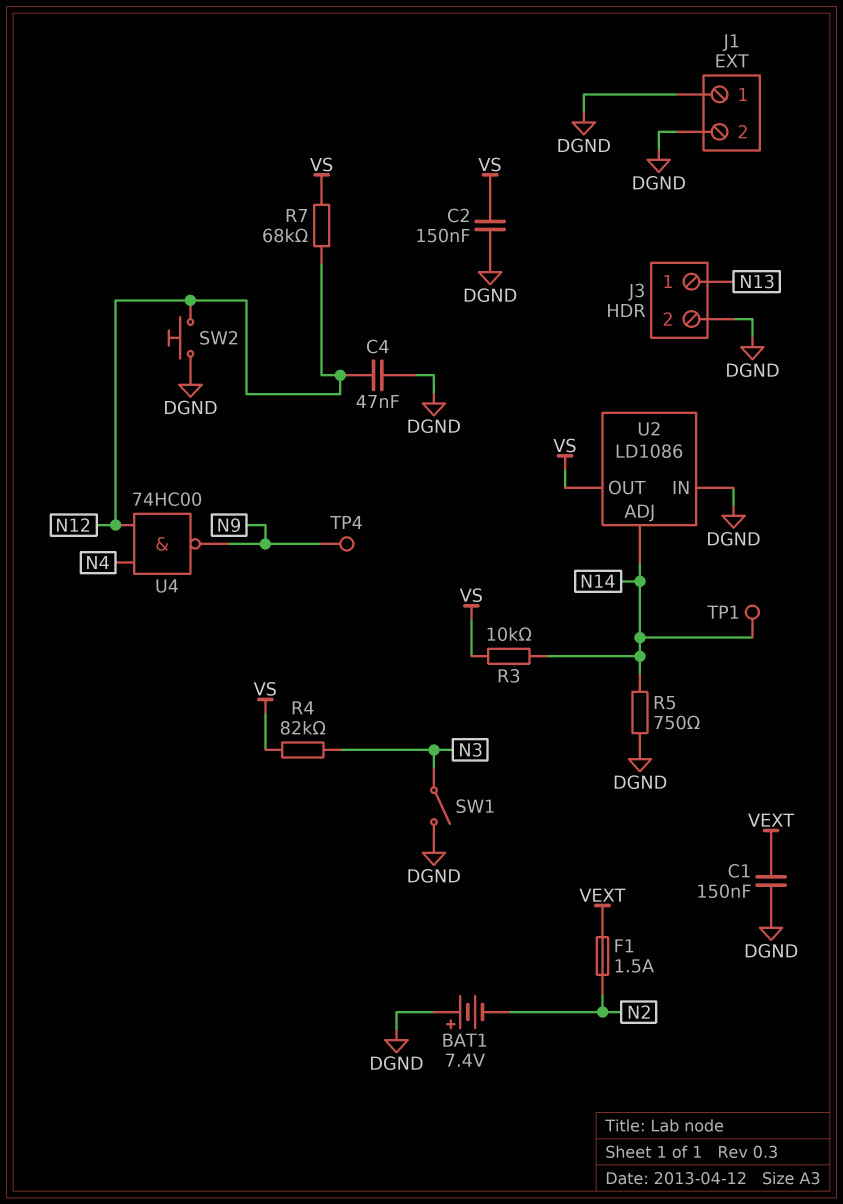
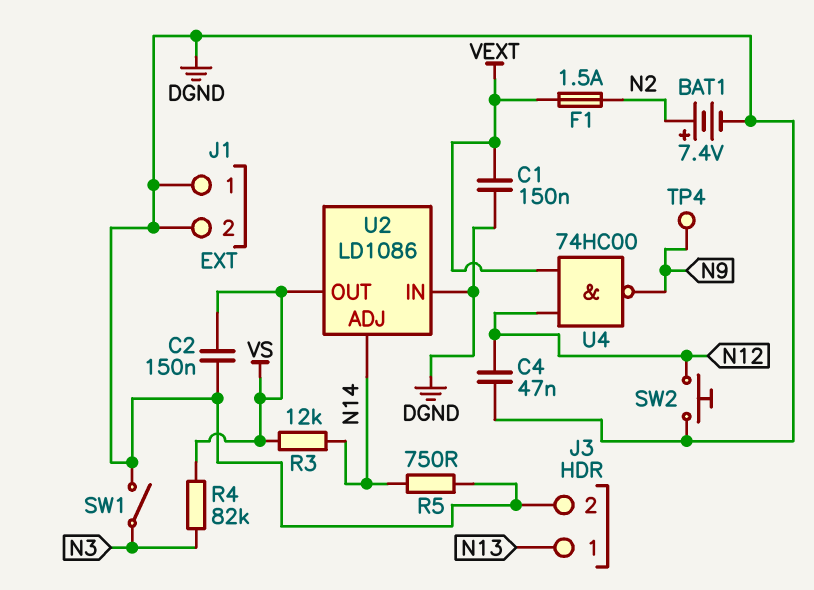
BAT1: 7.4V (plus DGND, minus N2) -> 7.4V (plus N2, minus DGND)
R3: 10k (N14, VS) -> 12k (N14, VS)
R7: 68k (N12, VS) -> none
TP1: test point (N14) -> none
U4: NAND 74HC00 (in N4, in N12, out N9) -> NAND 74HC00 (in N12, in VEXT, out N9)

